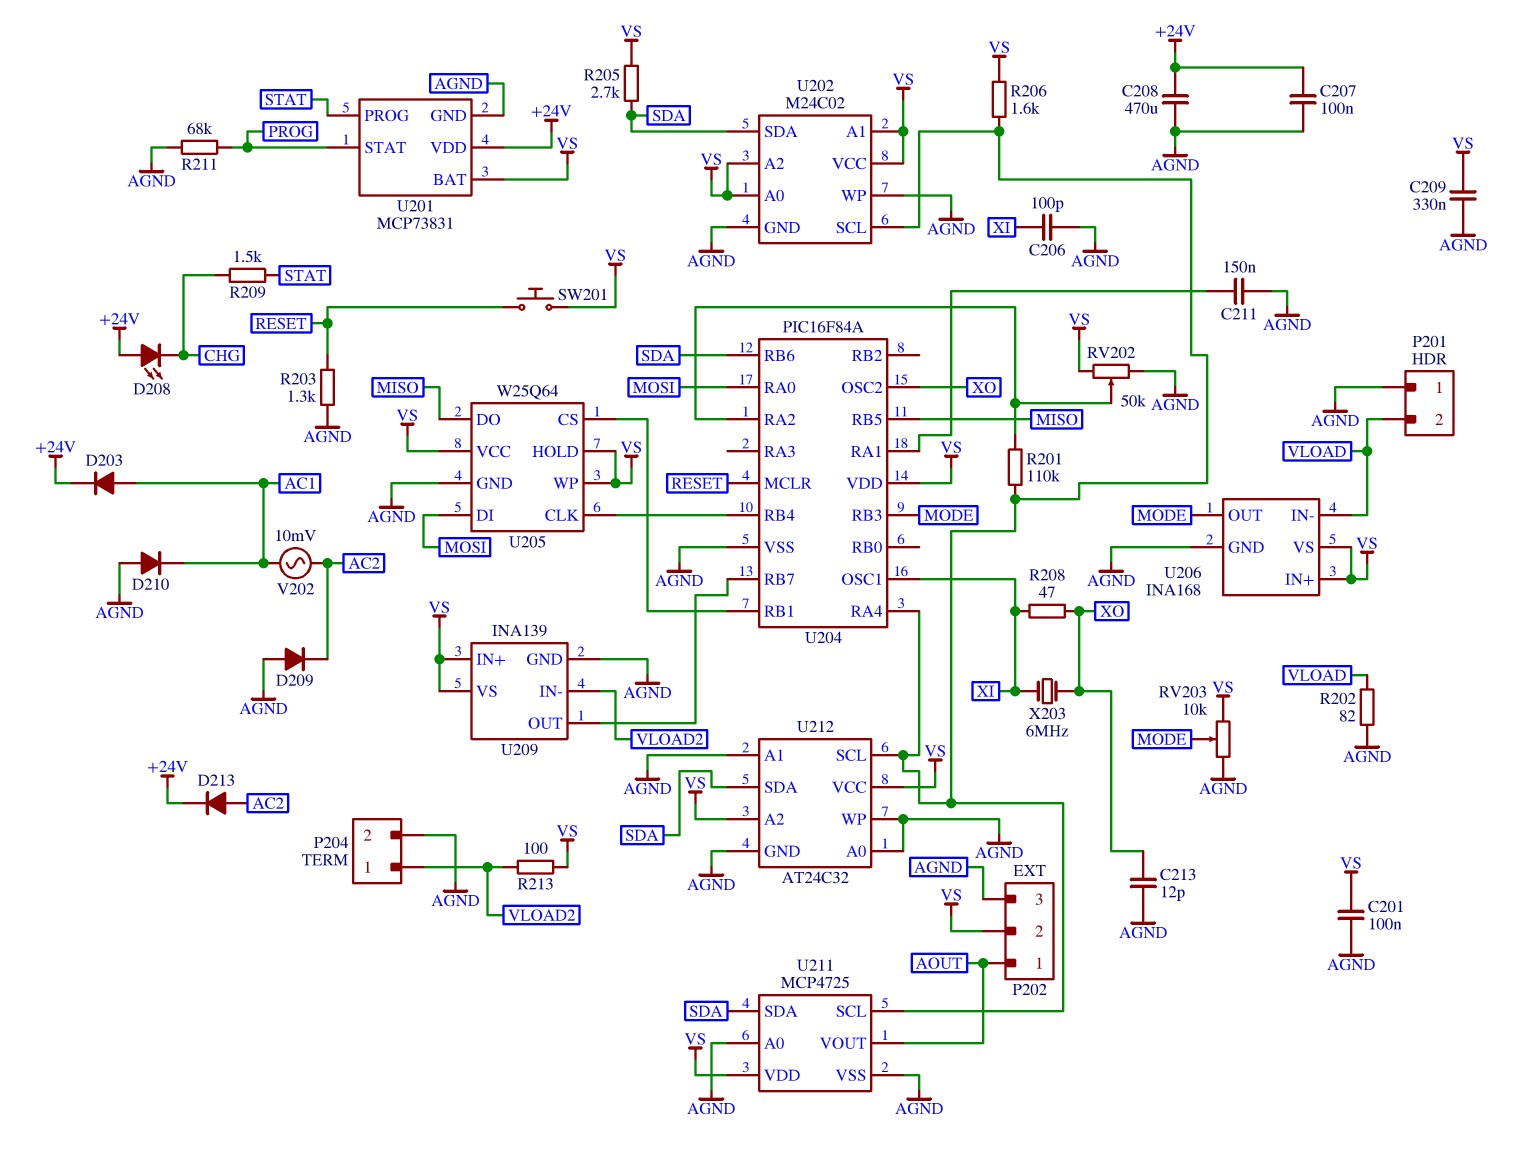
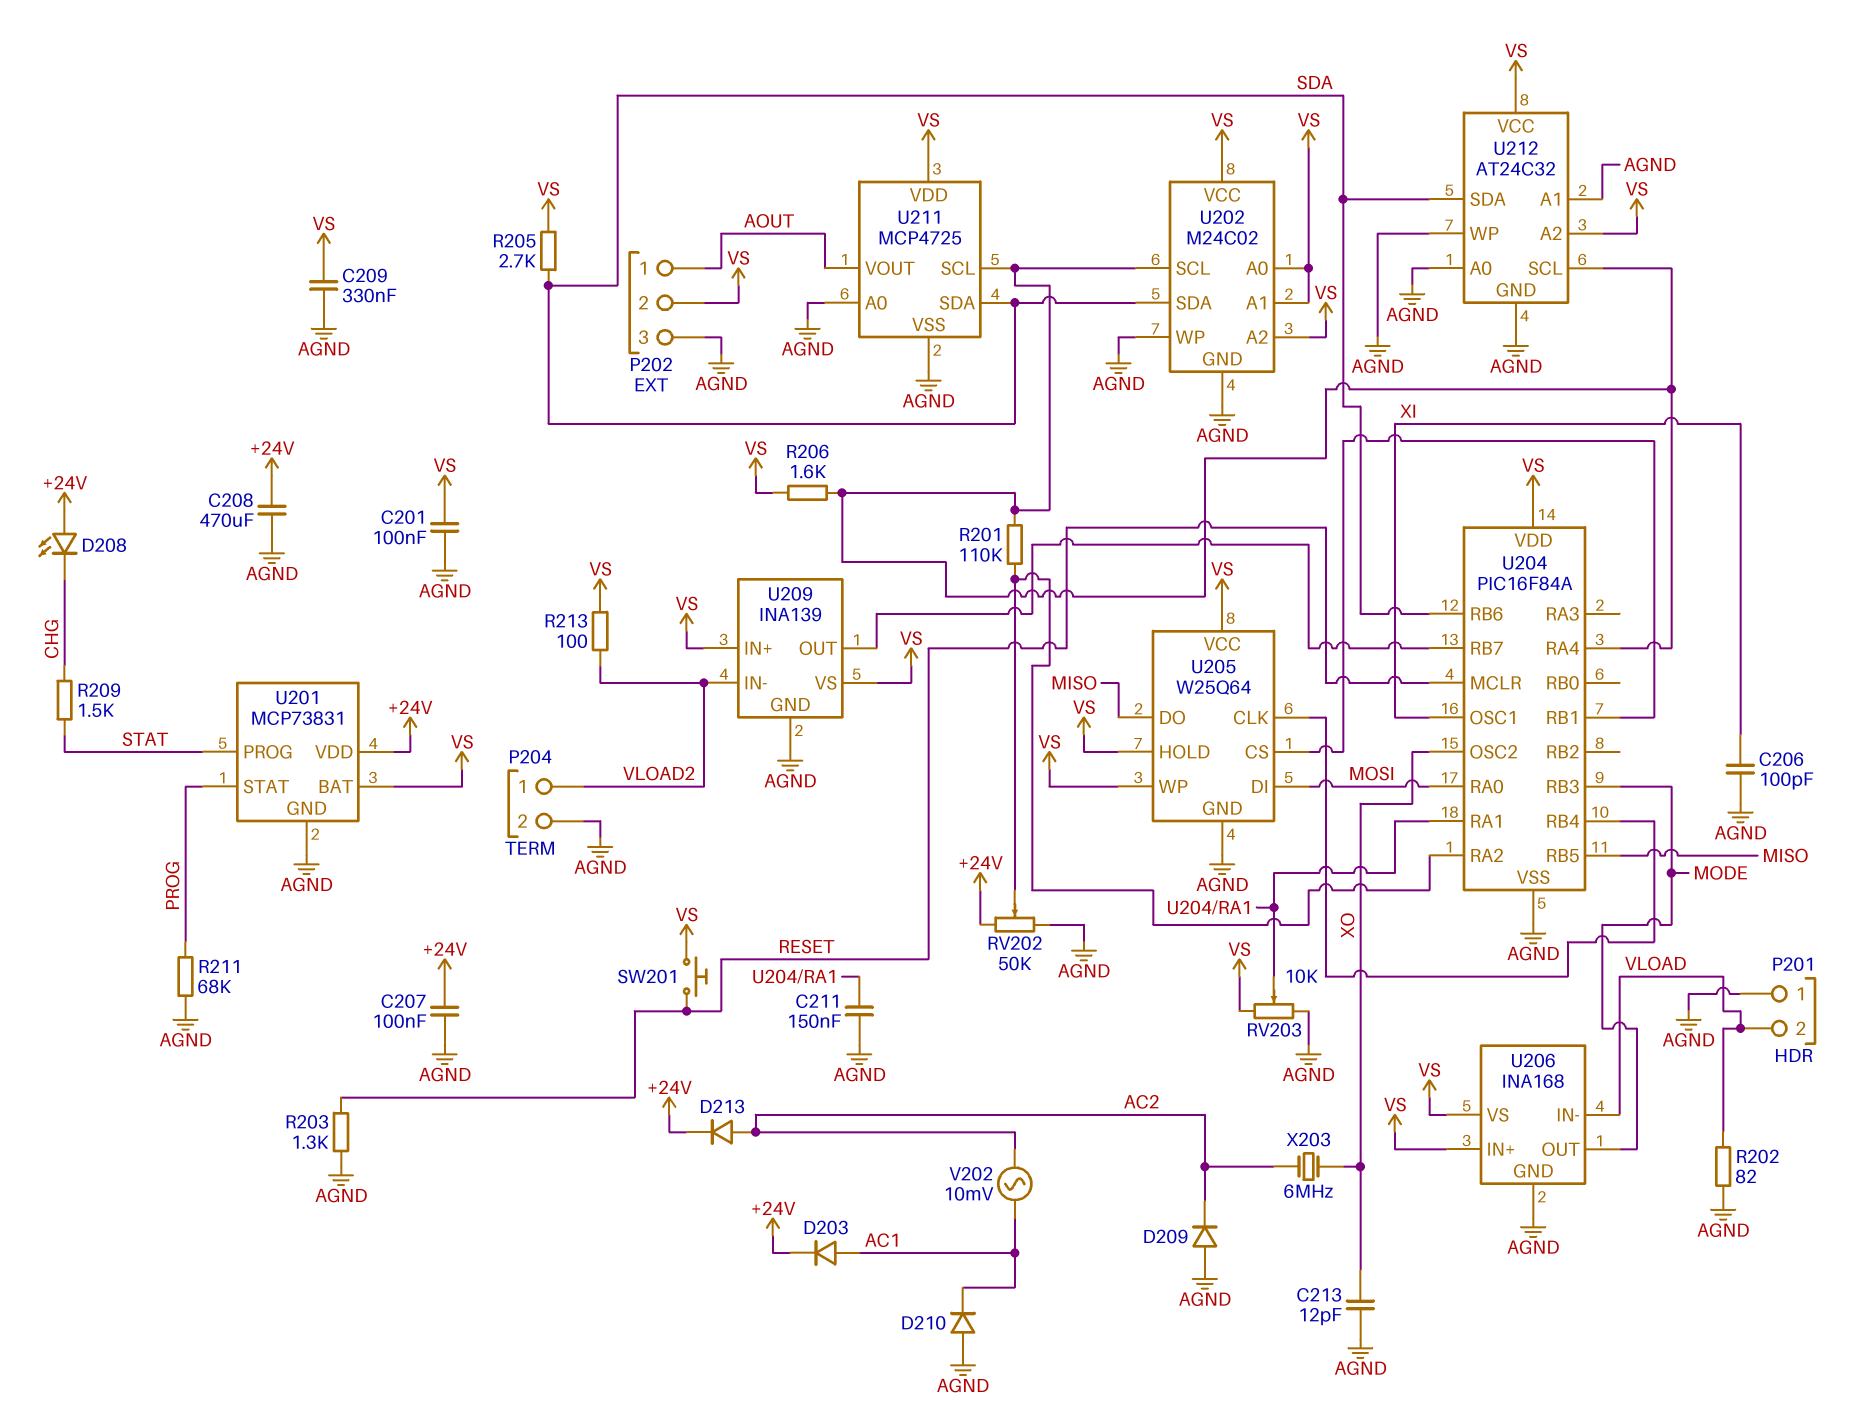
R208: 47 (XI, XO) -> none
RV202: 50k (AGND, VS, wiper U204/RA2) -> 50k (+24V, AGND, wiper U204/RA2)
RV203: 10k (AGND, VS, wiper MODE) -> 10k (AGND, VS, wiper U204/RA1)
X203: 6MHz (XI, XO) -> 6MHz (AC2, XO)

